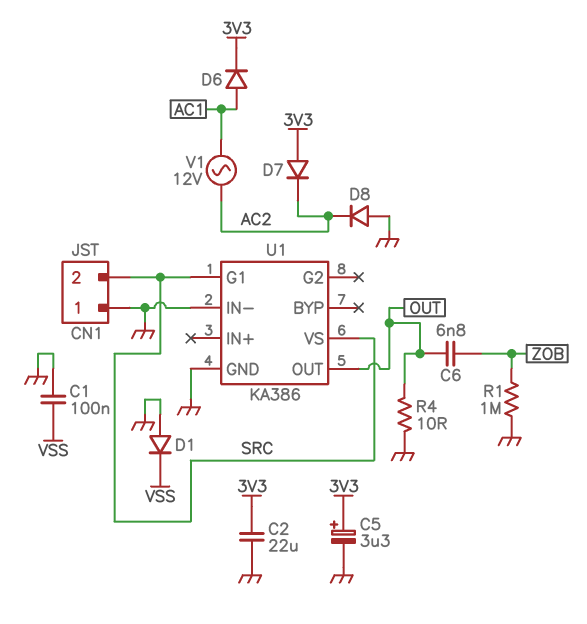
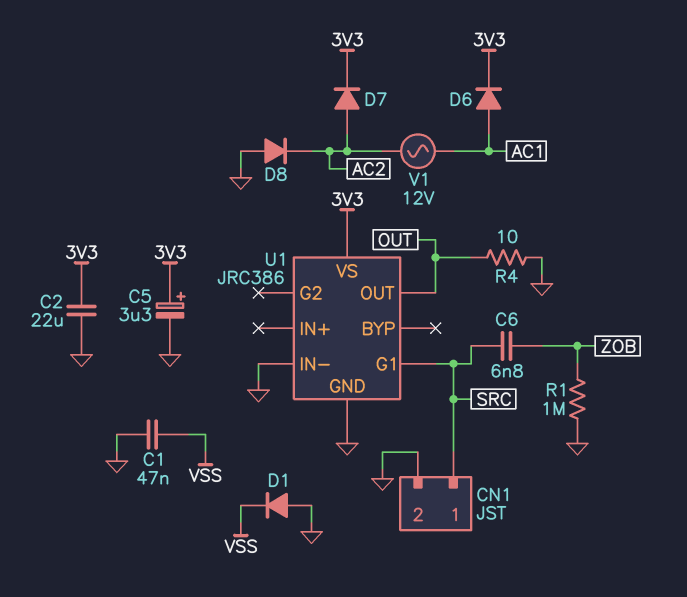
C1: 100nF (GND, VSS) -> 47nF (GND, VSS)
C6: 6.8nF (OUT, ZOB) -> 6.8nF (SRC, ZOB)
CN1 pin 1: GND -> SRC
CN1 pin 2: SRC -> GND
D7: diode (A 3V3, K AC2) -> diode (A AC2, K 3V3)
U1: KA386 -> JRC386
U1 pin VS: SRC -> 3V3

